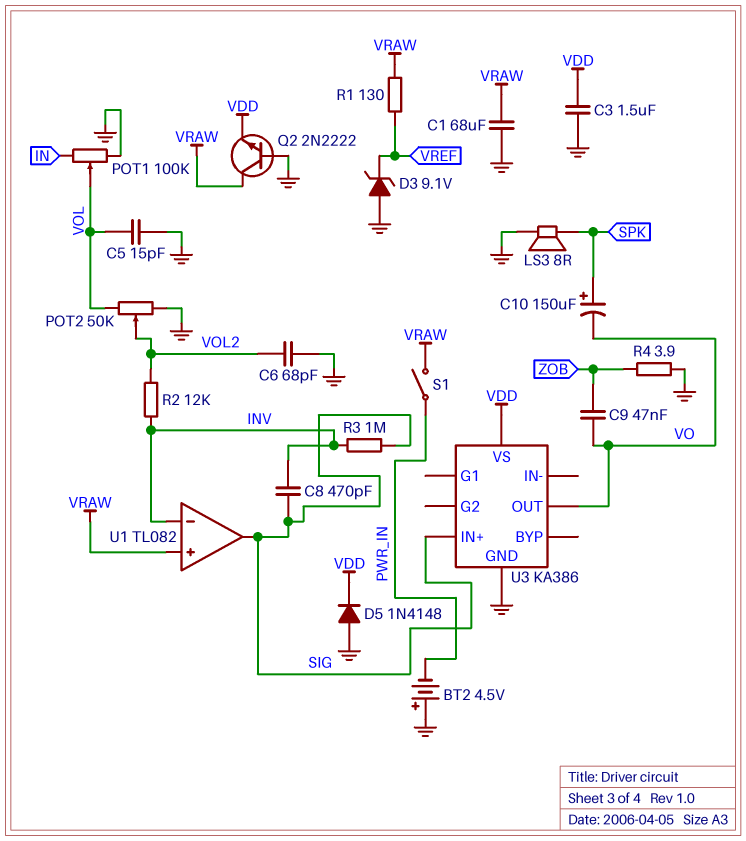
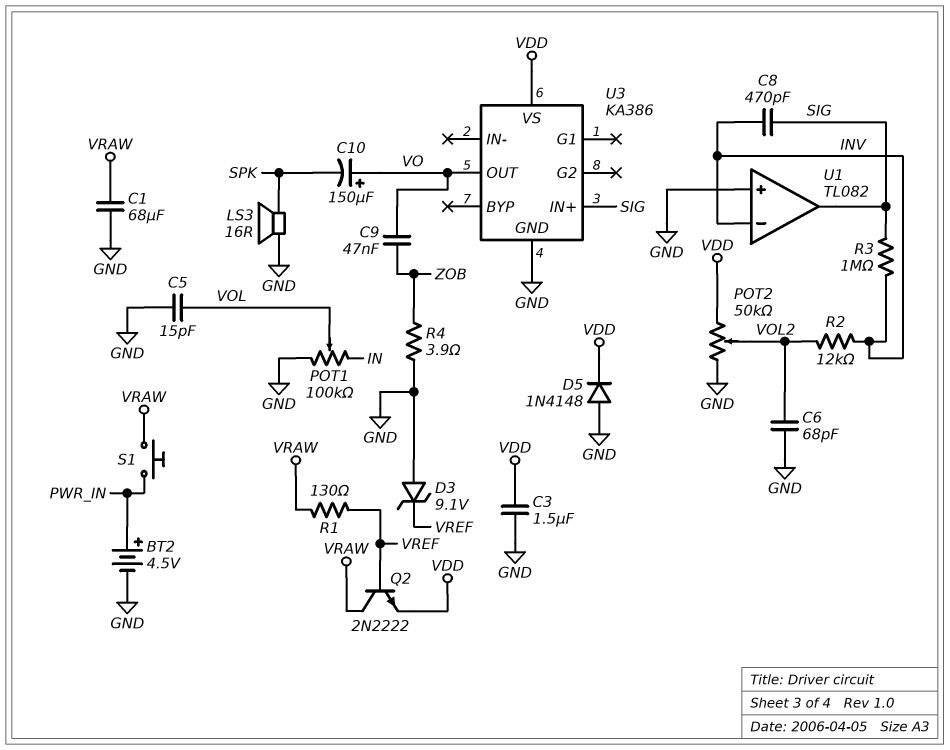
BT2: 4.5V (plus GND, minus PWR_IN) -> 4.5V (plus PWR_IN, minus GND)
C10: 150uF (plus SPK, minus VO) -> 150uF (plus VO, minus SPK)
LS3: speaker 8R (GND, SPK) -> speaker 16R (GND, SPK)
POT2: 50k (GND, VOL, wiper VOL2) -> 50k (GND, VDD, wiper VOL2)
Q2: NPN 2N2222 (B GND, C VRAW, E VDD) -> NPN 2N2222 (B VREF, C VRAW, E VDD)
S1: switch (PWR_IN, VRAW) -> button (PWR_IN, VRAW)
U1 pin in+: VRAW -> GND

